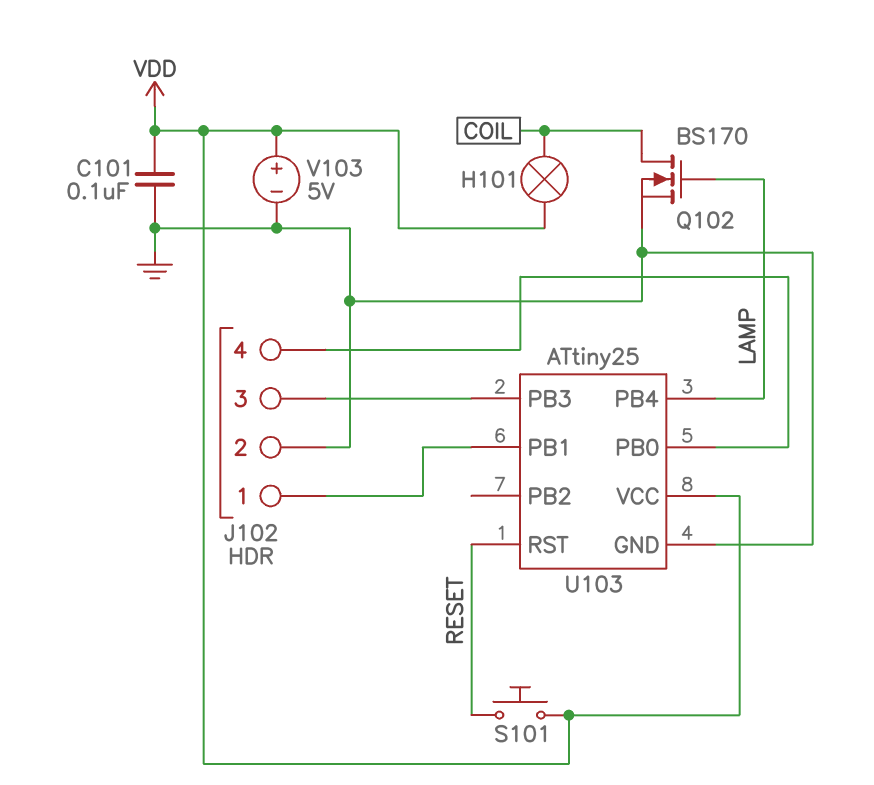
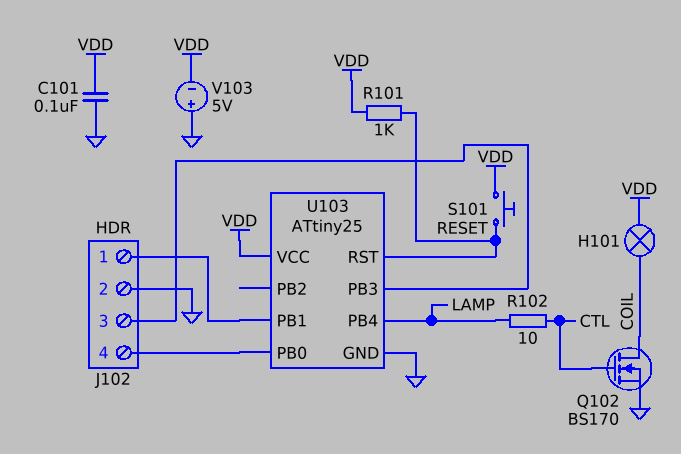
Q102: NMOS BS170 (G LAMP, D COIL, S GND) -> NMOS BS170 (G CTL, D COIL, S GND)
R101: none -> 1k (RESET, VDD)
R102: none -> 10 (CTL, LAMP)
V103: 5V (plus VDD, minus GND) -> 5V (plus GND, minus VDD)

